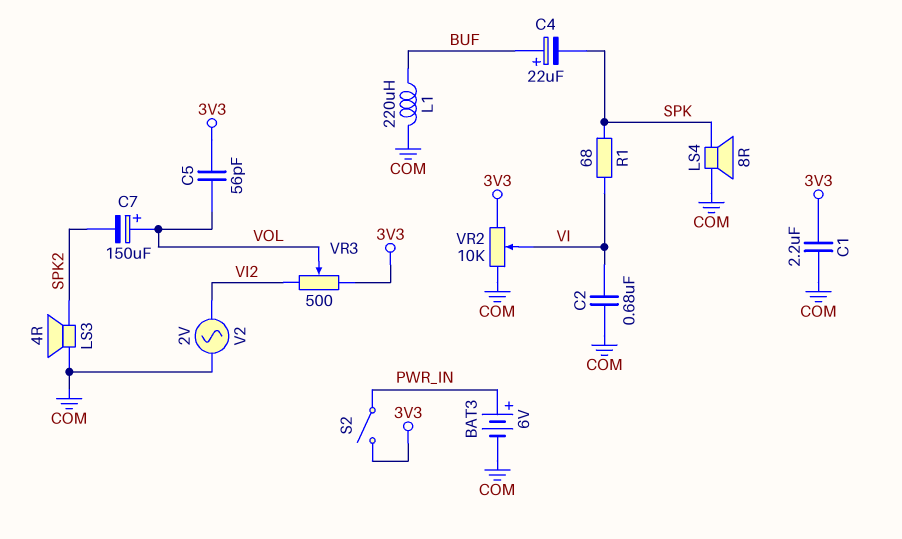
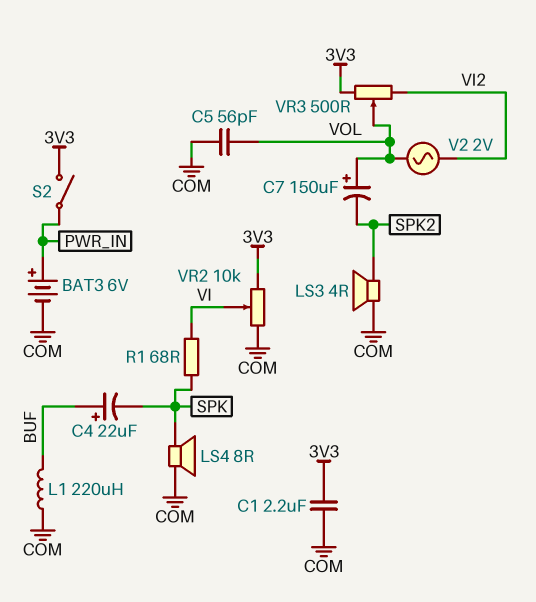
C2: 680nF (COM, VI) -> none
C5: 56pF (3V3, VOL) -> 56pF (COM, VOL)
V2: AC 2V (COM, VI2) -> AC 2V (VI2, VOL)

